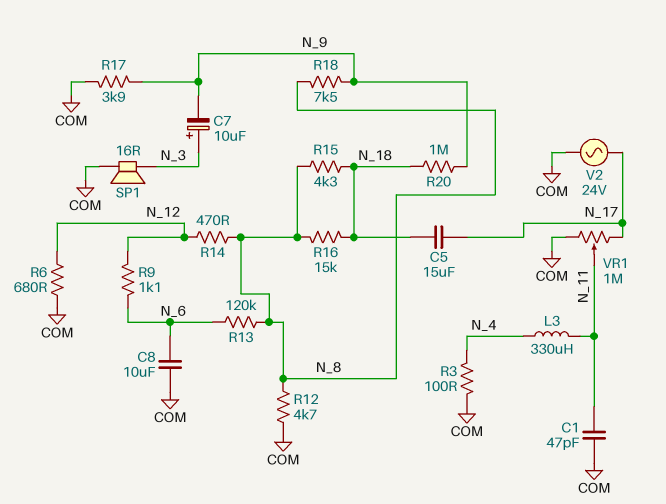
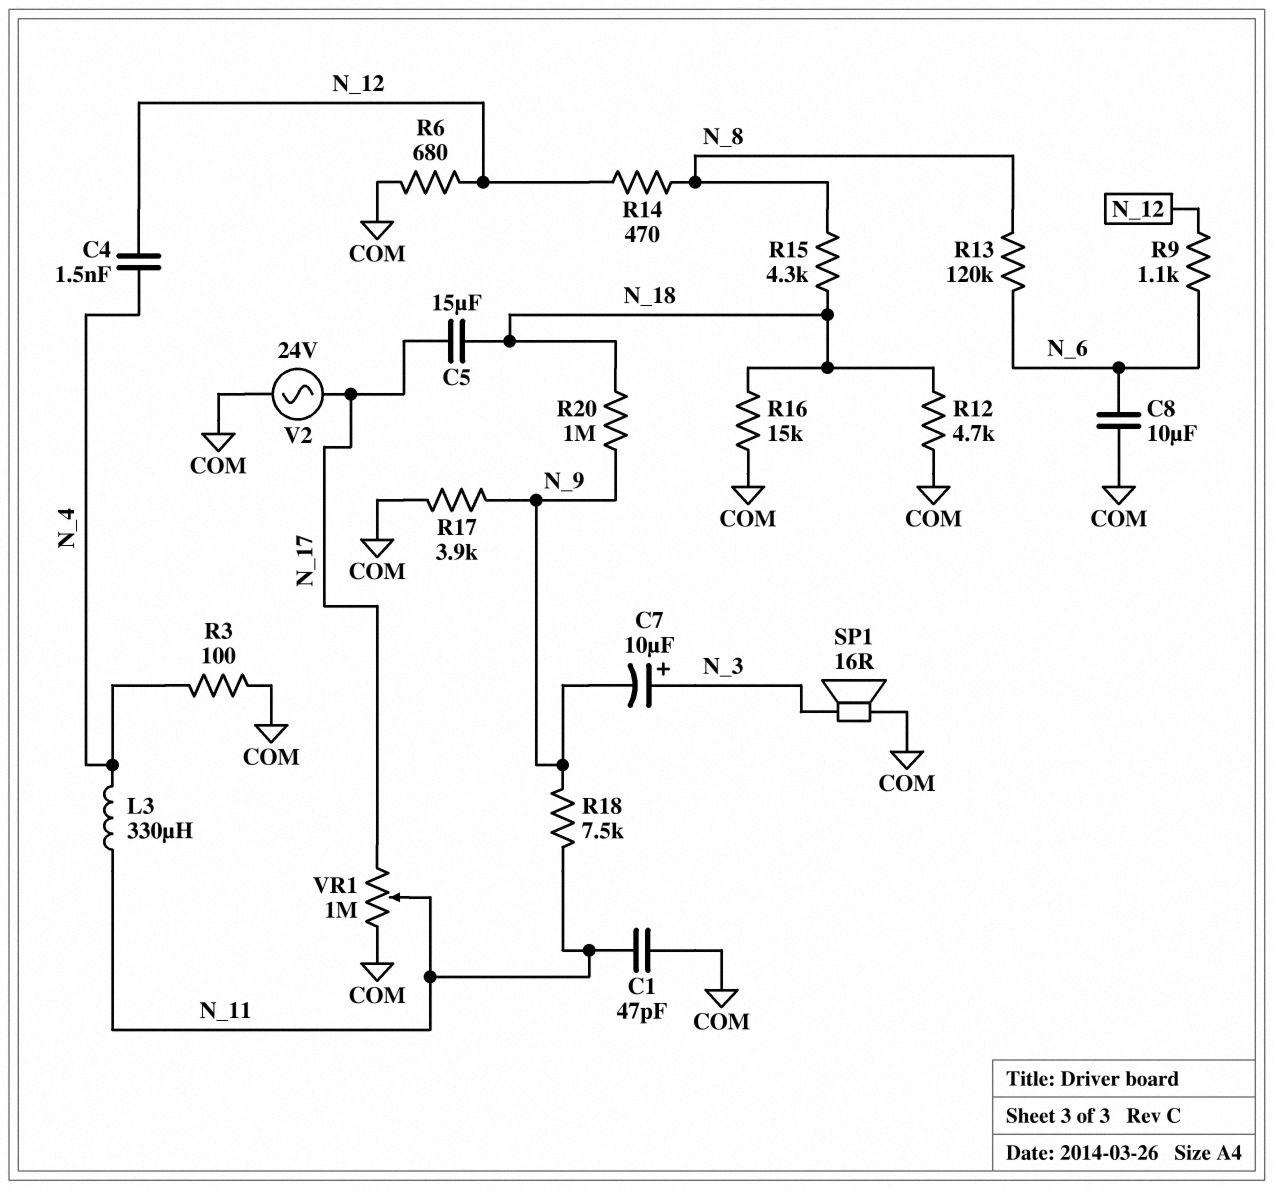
C4: none -> 1.5nF (N_4, N_12)
R12: 4.7k (COM, N_8) -> 4.7k (COM, N_18)
R16: 15k (N_8, N_18) -> 15k (COM, N_18)
R18: 7.5k (N_8, N_9) -> 7.5k (N_9, N_11)

